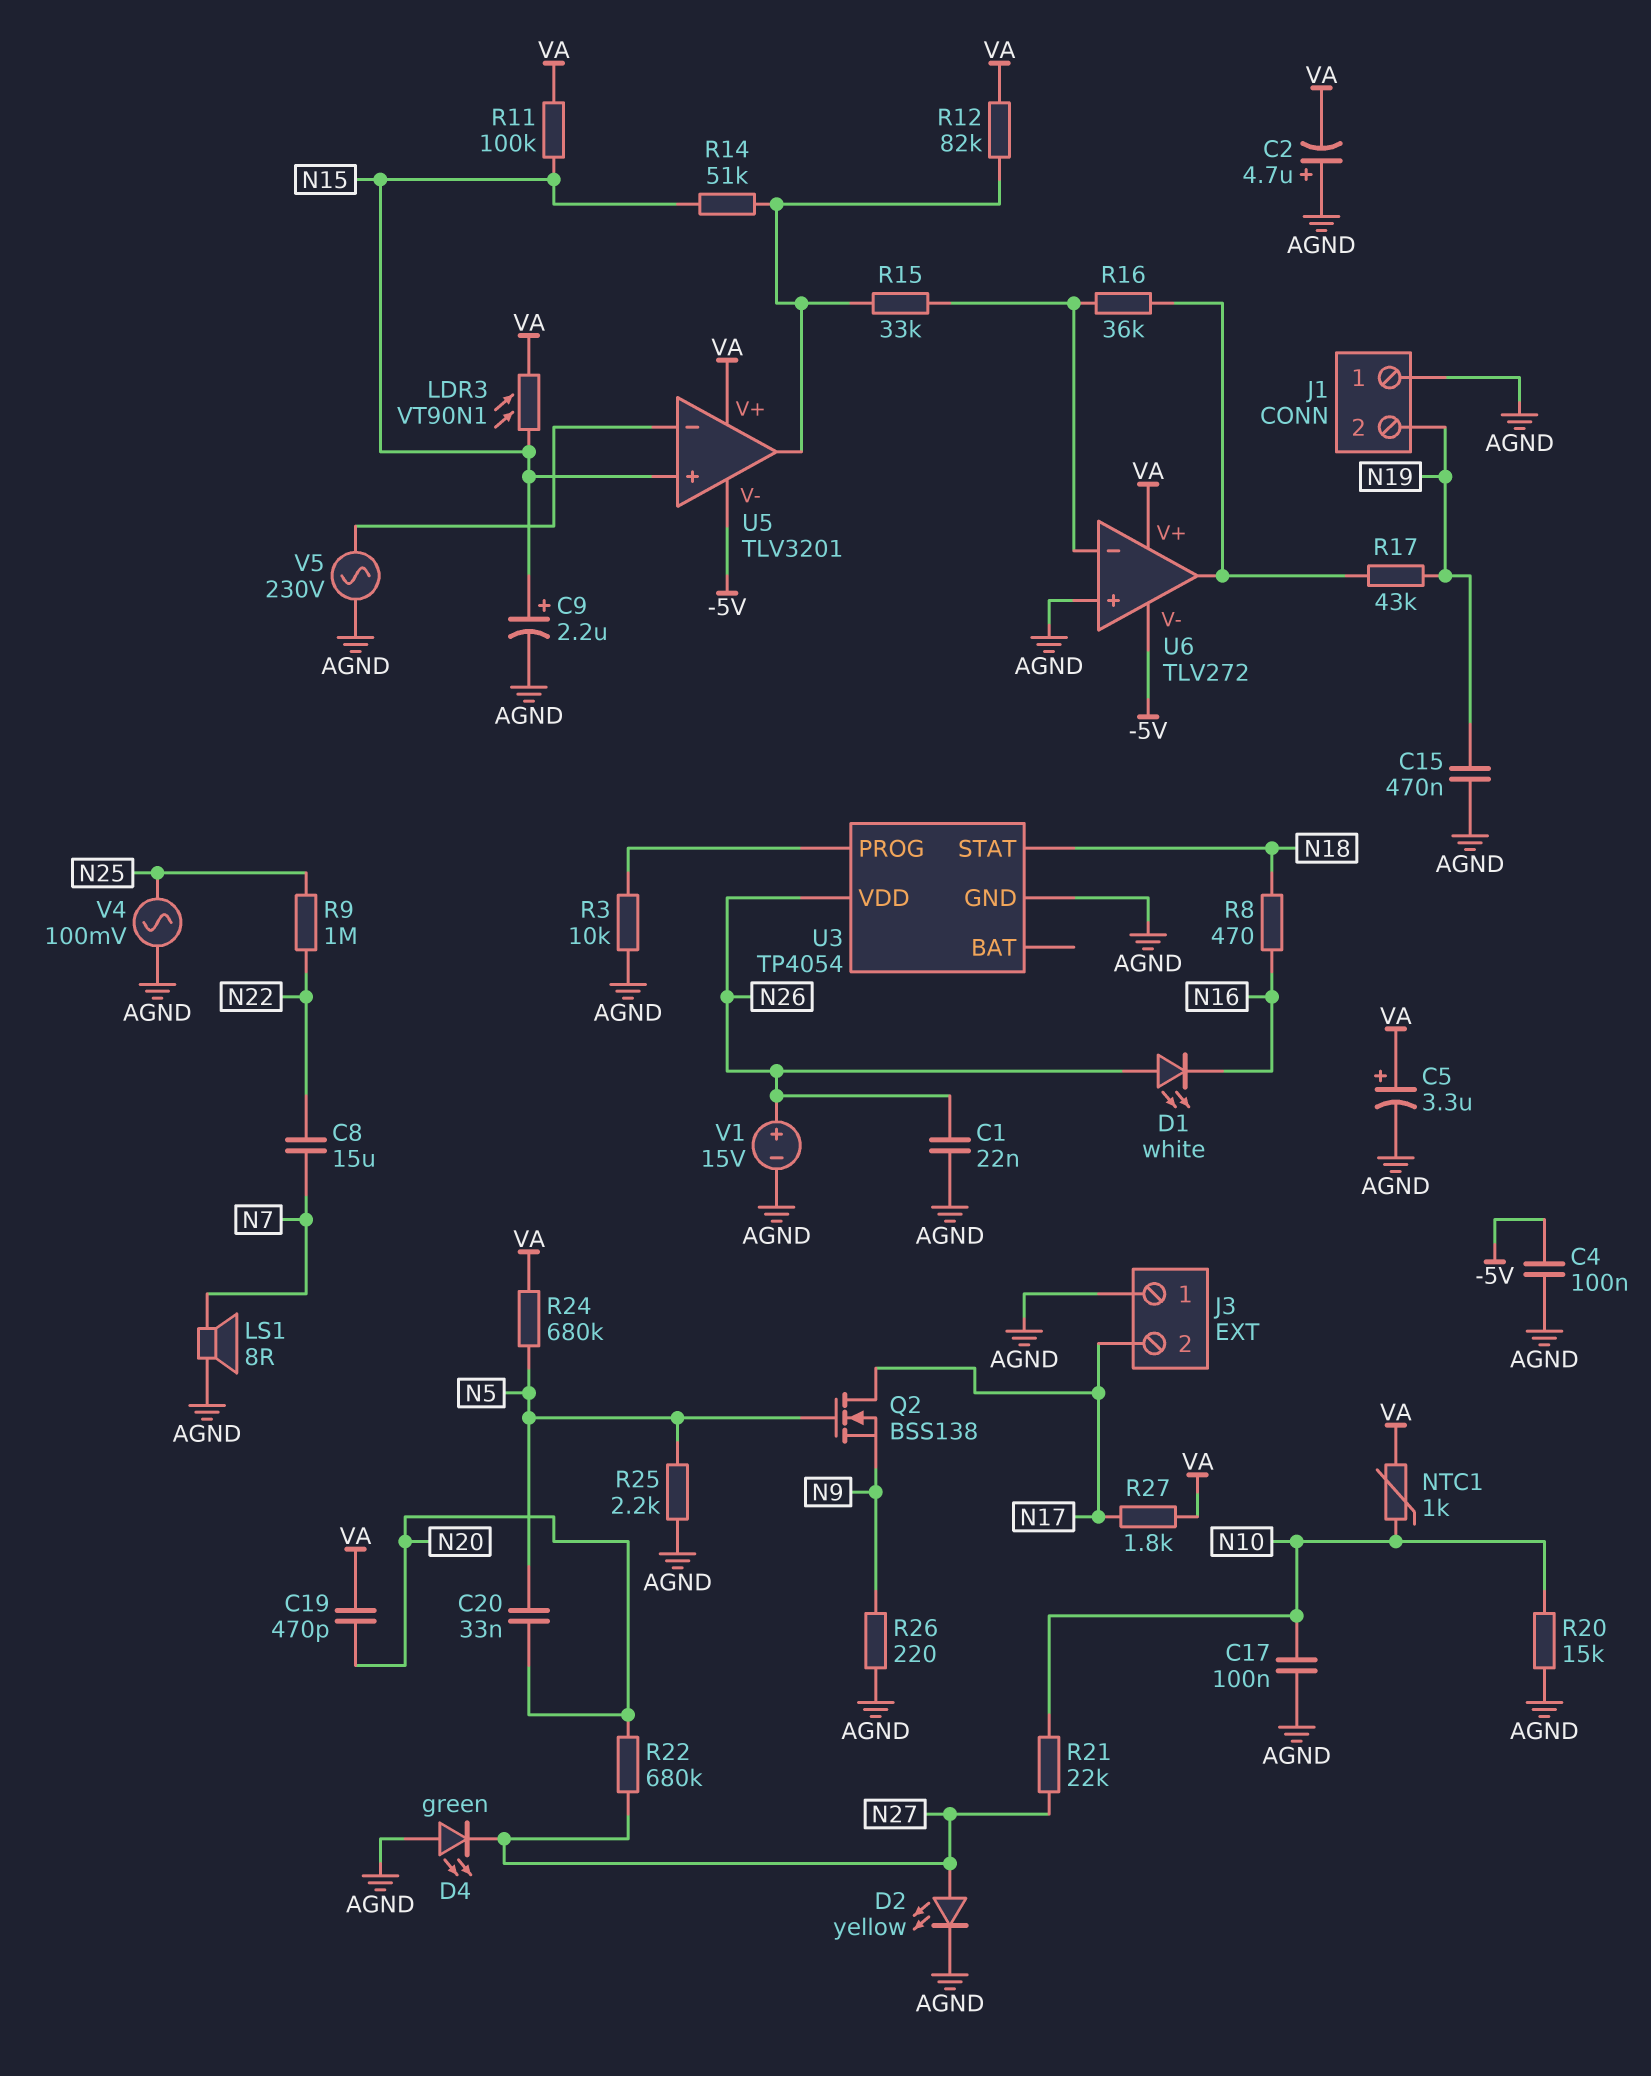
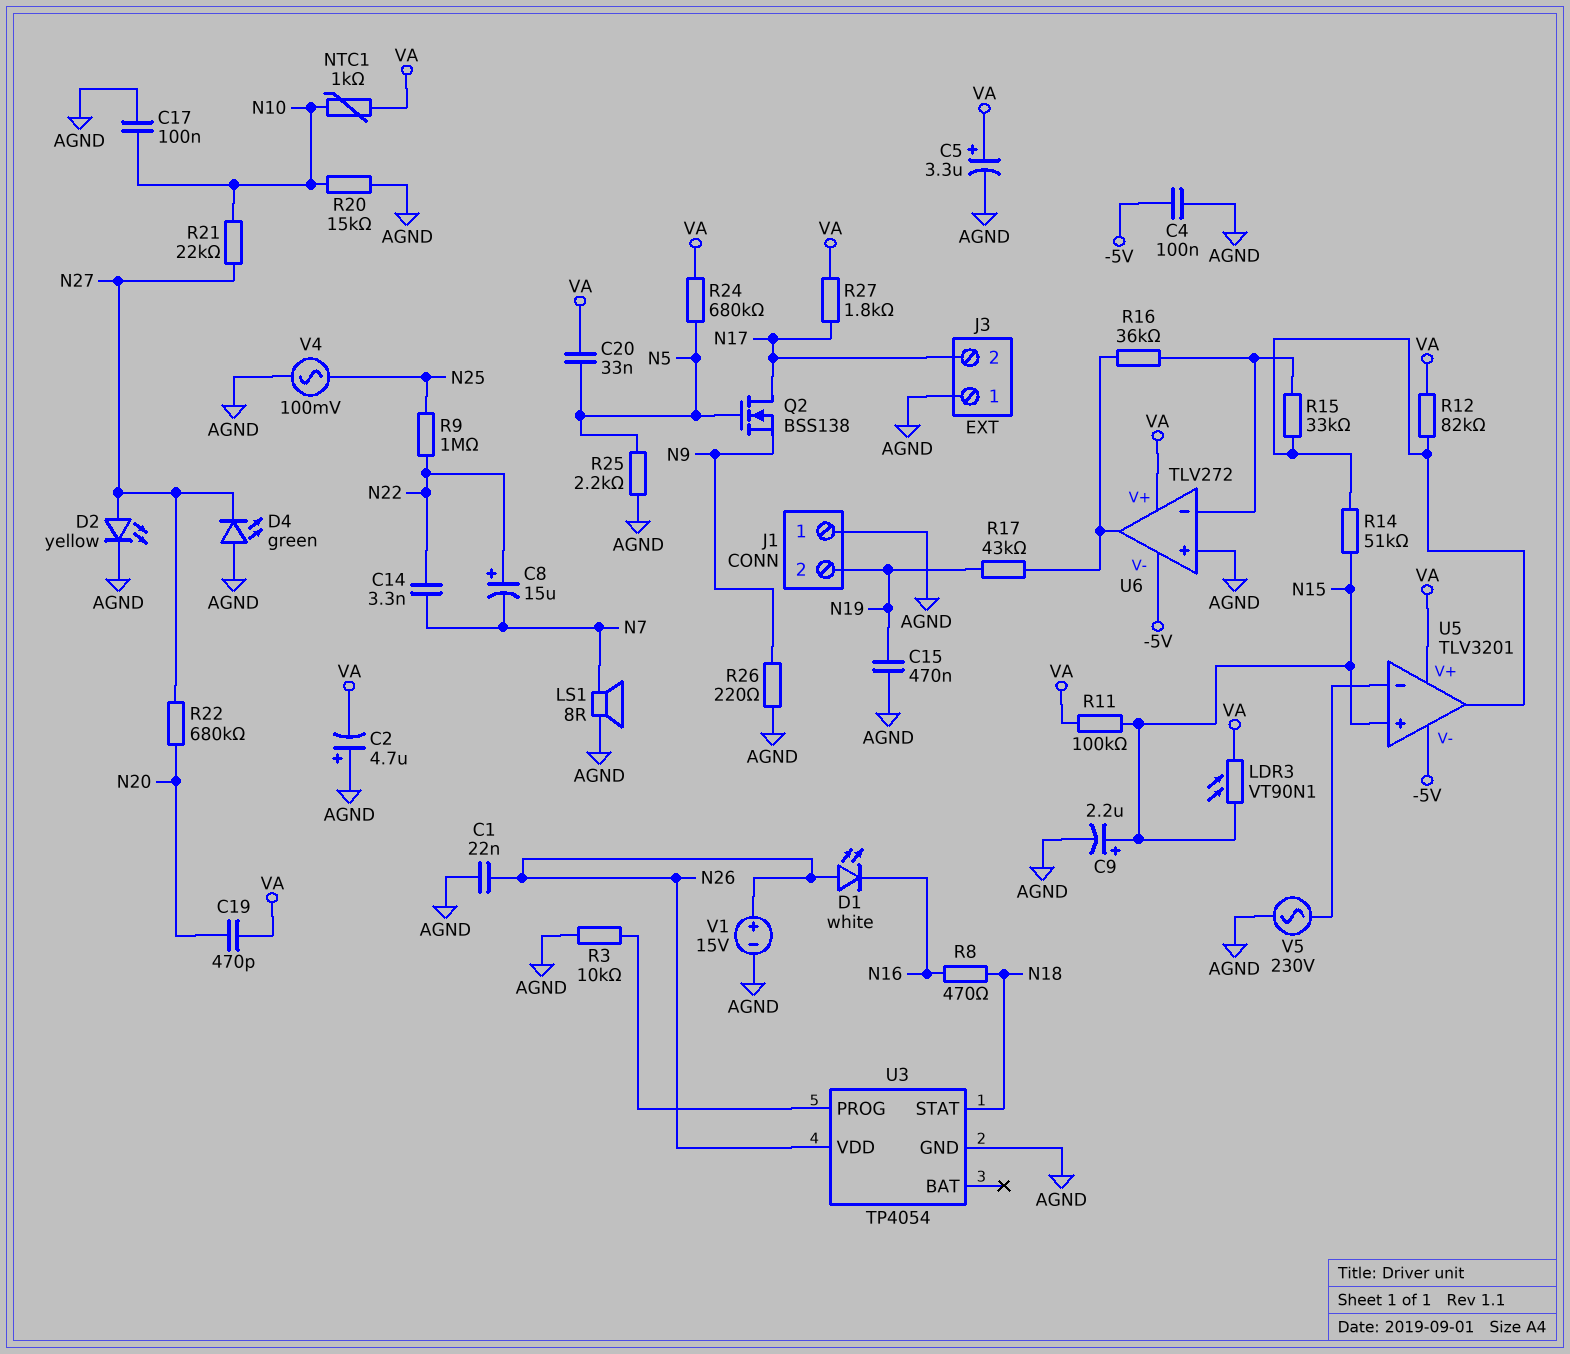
C8: 15uF (N7, N22) -> 15uF (plus N22, minus N7)
C14: none -> 3.3nF (N7, N22)
C20: 33nF (N5, N20) -> 33nF (N5, VA)

